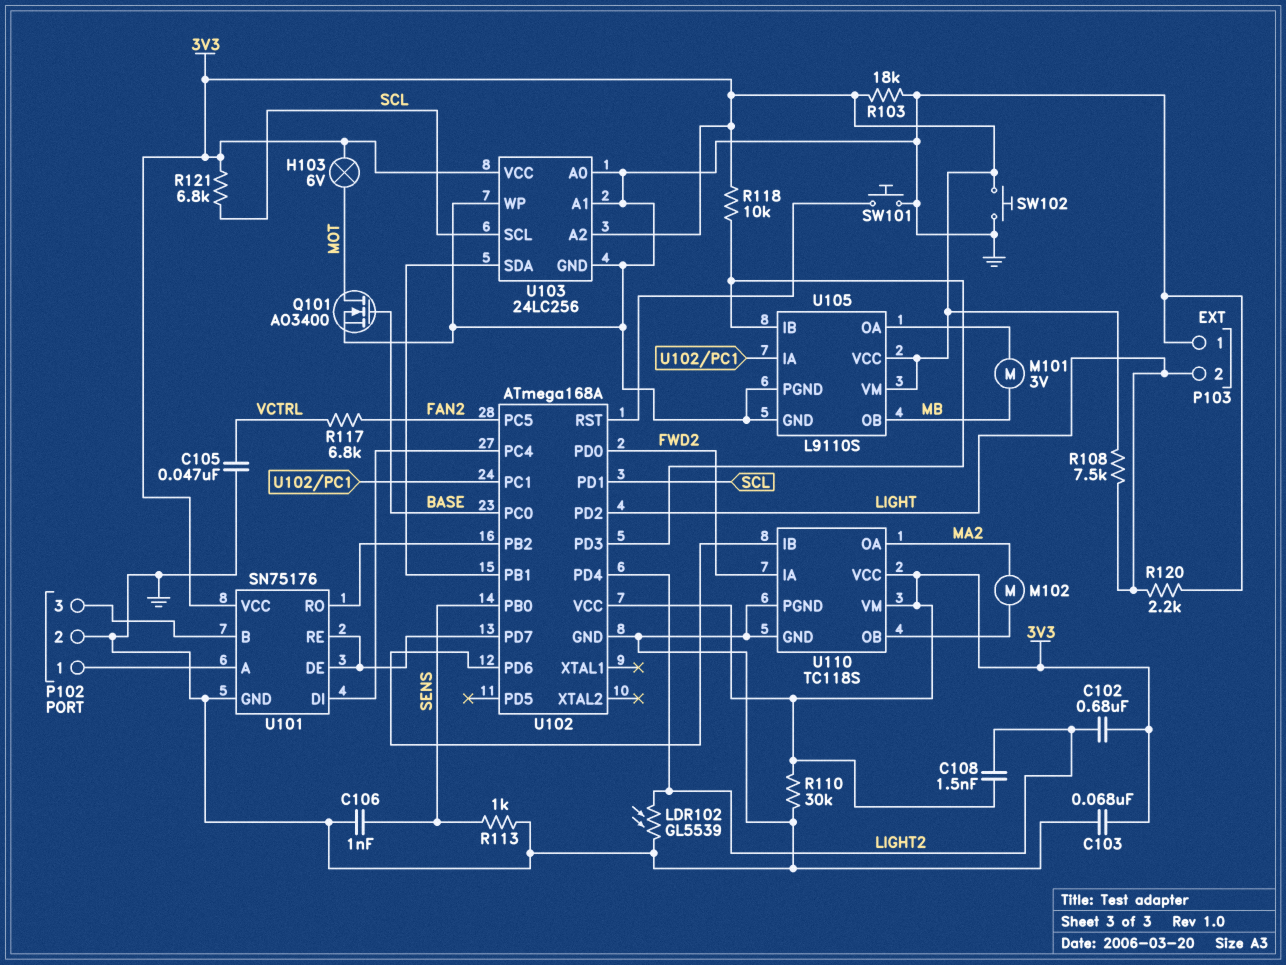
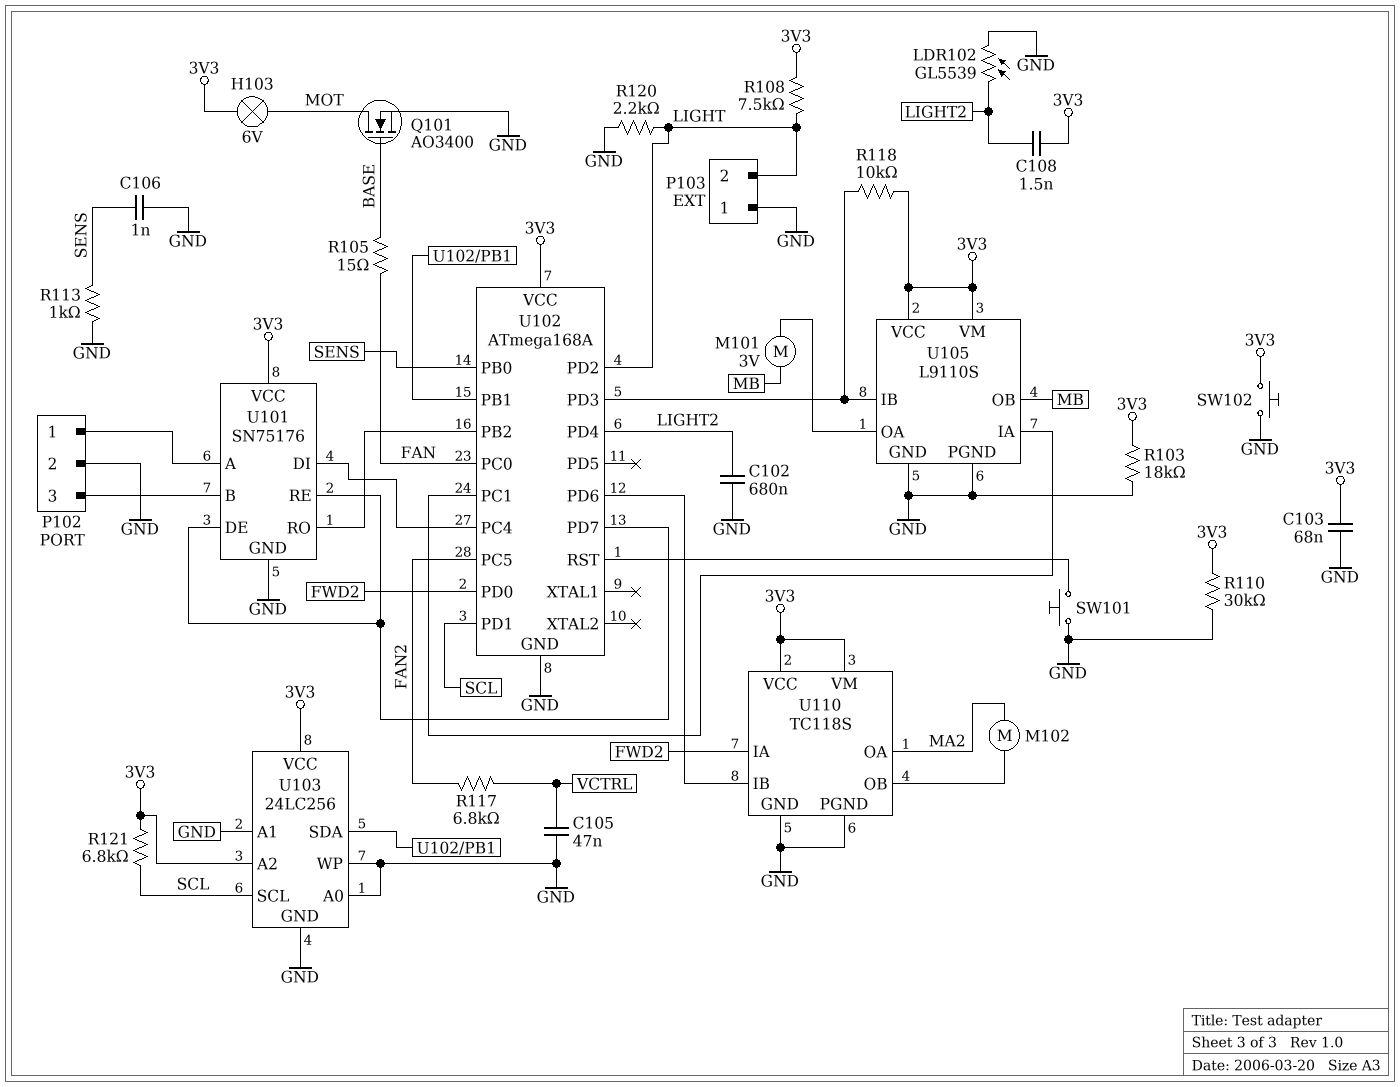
C102: 680nF (3V3, LIGHT2) -> 680nF (GND, LIGHT2)
R105: none -> 15 (BASE, FAN)
U102 pin PC0: BASE -> FAN

